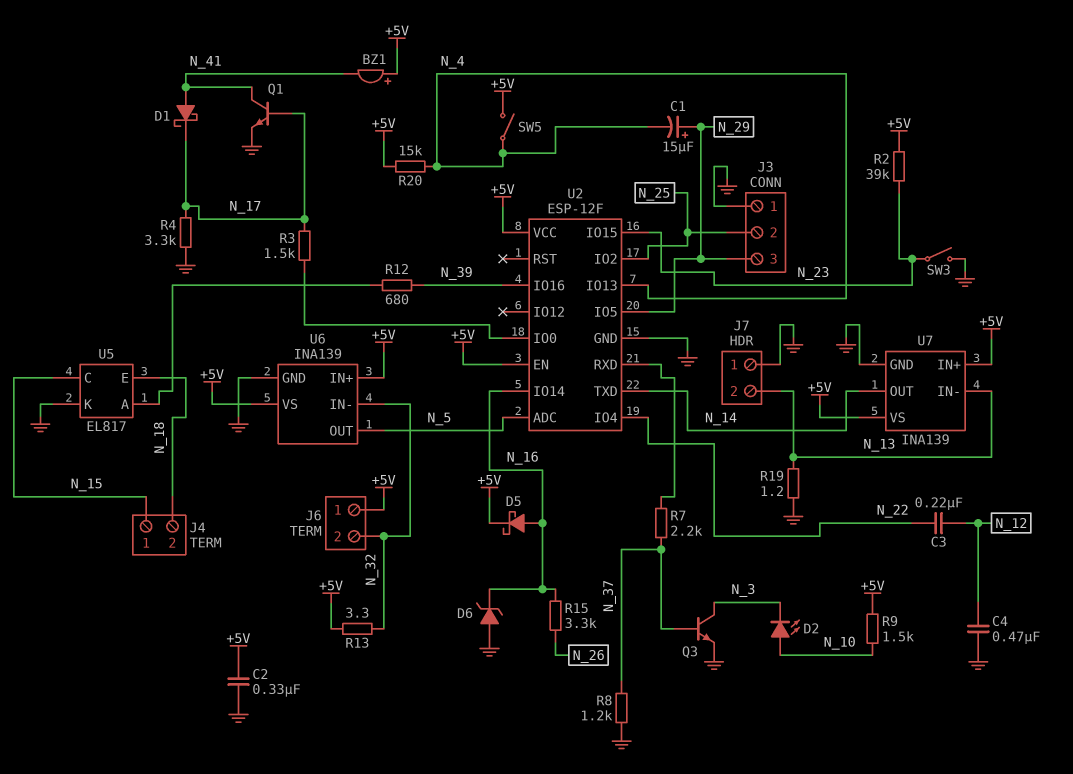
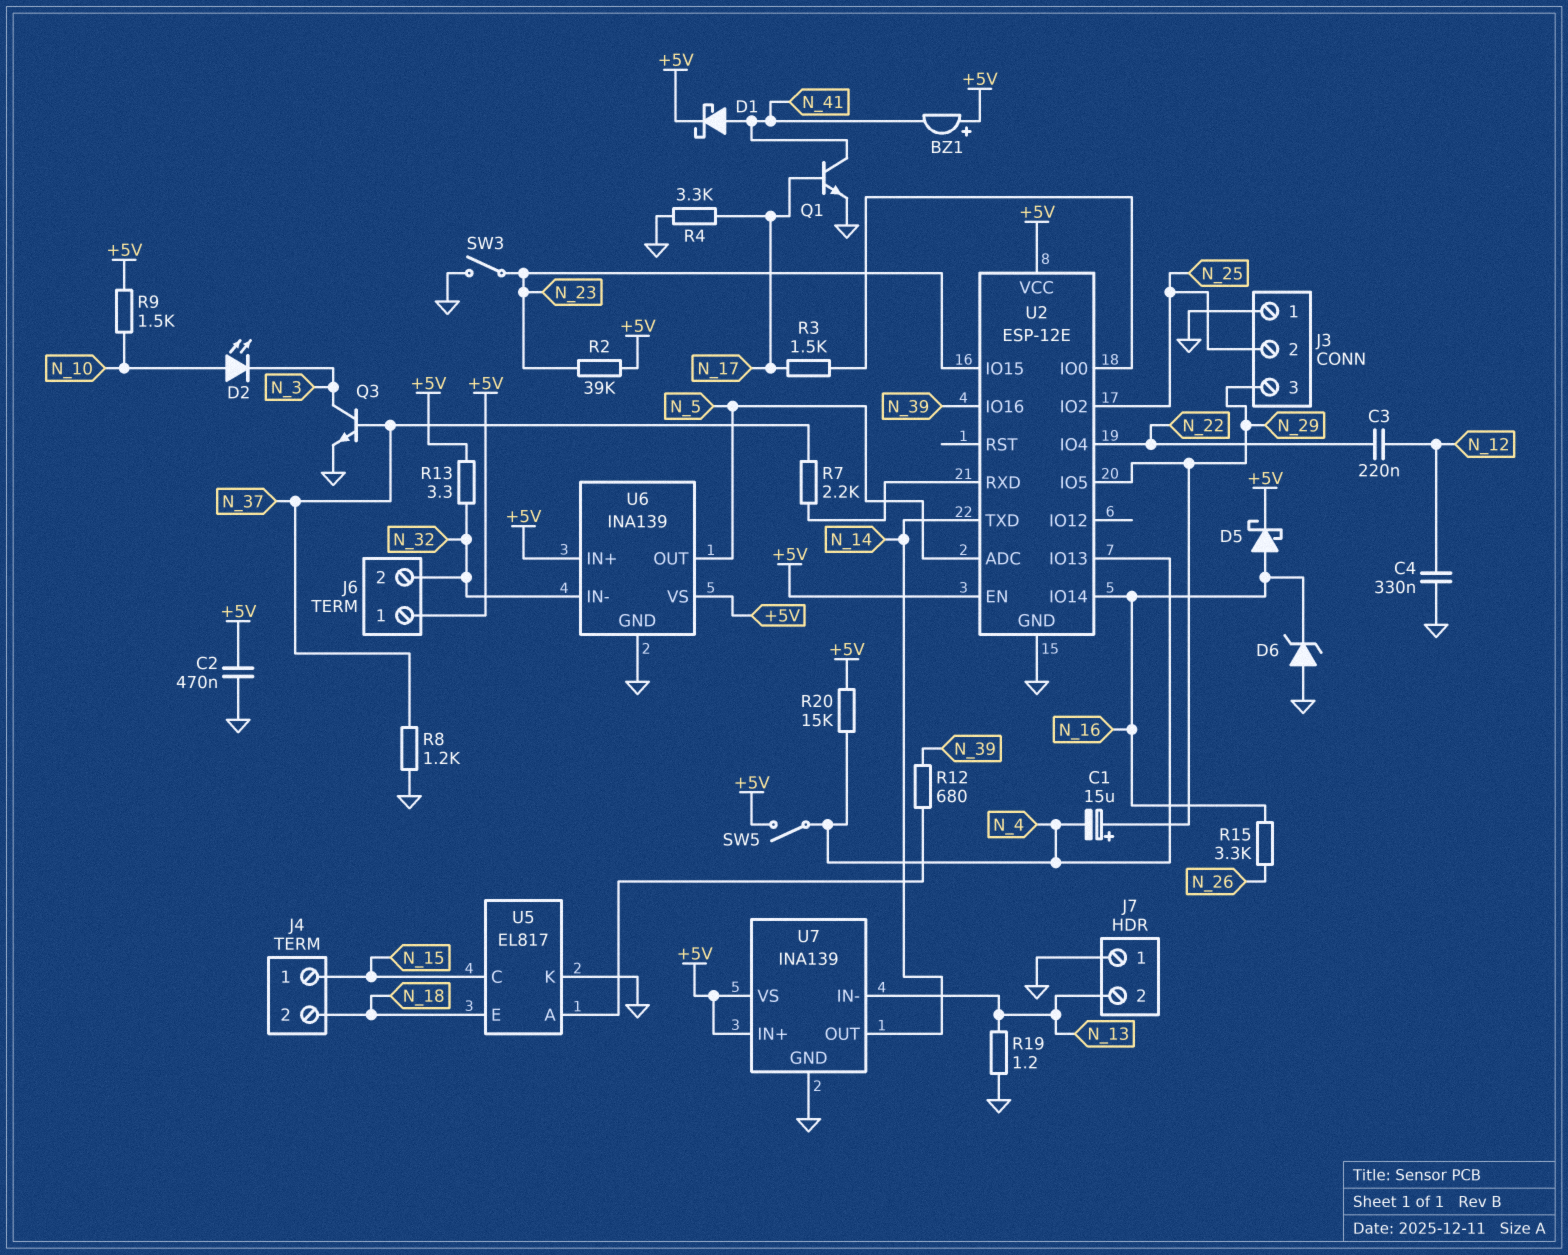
C2: 330nF (+5V, GND) -> 470nF (+5V, GND)
C4: 470nF (GND, N_12) -> 330nF (GND, N_12)
D1: schottky (A N_41, K N_17) -> schottky (A N_41, K +5V)
U2: ESP-12F -> ESP-12E

